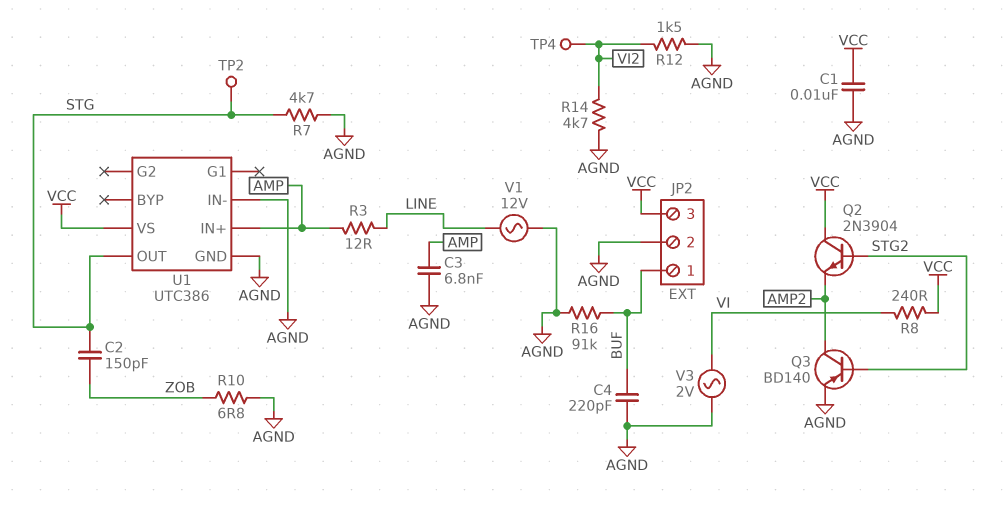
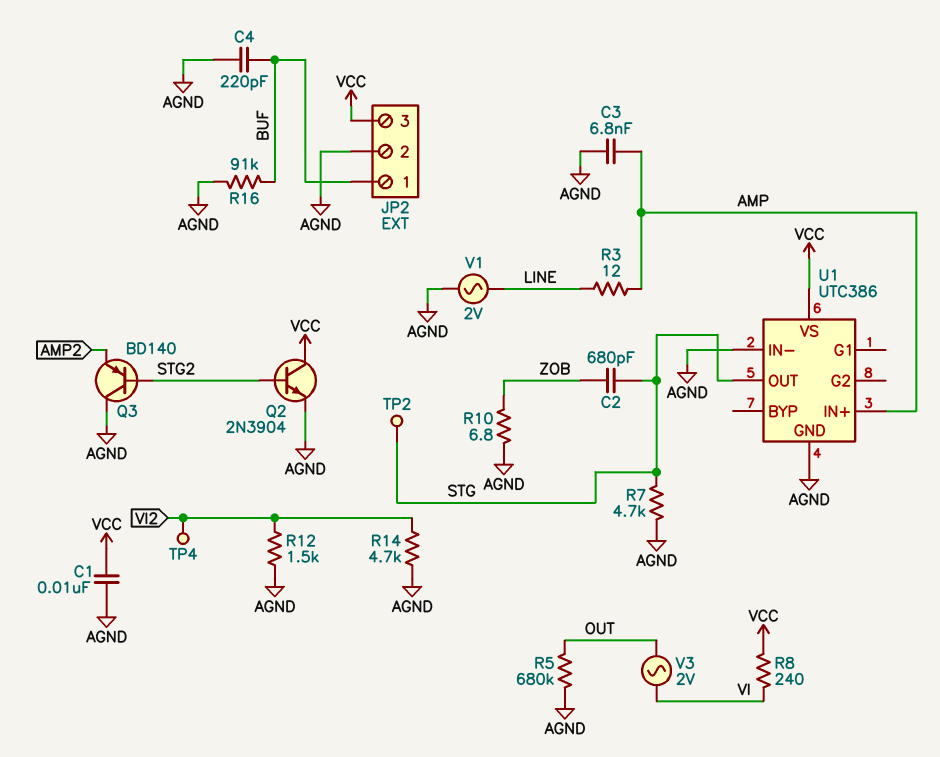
C2: 150pF (STG, ZOB) -> 680pF (STG, ZOB)
Q2: NPN 2N3904 (B STG2, C VCC, E AMP2) -> NPN 2N3904 (B STG2, C VCC, E AGND)
Q3: PNP BD140 (B STG2, C AMP2, E AGND) -> PNP BD140 (B STG2, C AGND, E AMP2)
R5: none -> 680k (AGND, OUT)
V1: AC 12V (AGND, LINE) -> AC 2V (AGND, LINE)
V3: AC 2V (AGND, VI) -> AC 2V (OUT, VI)

